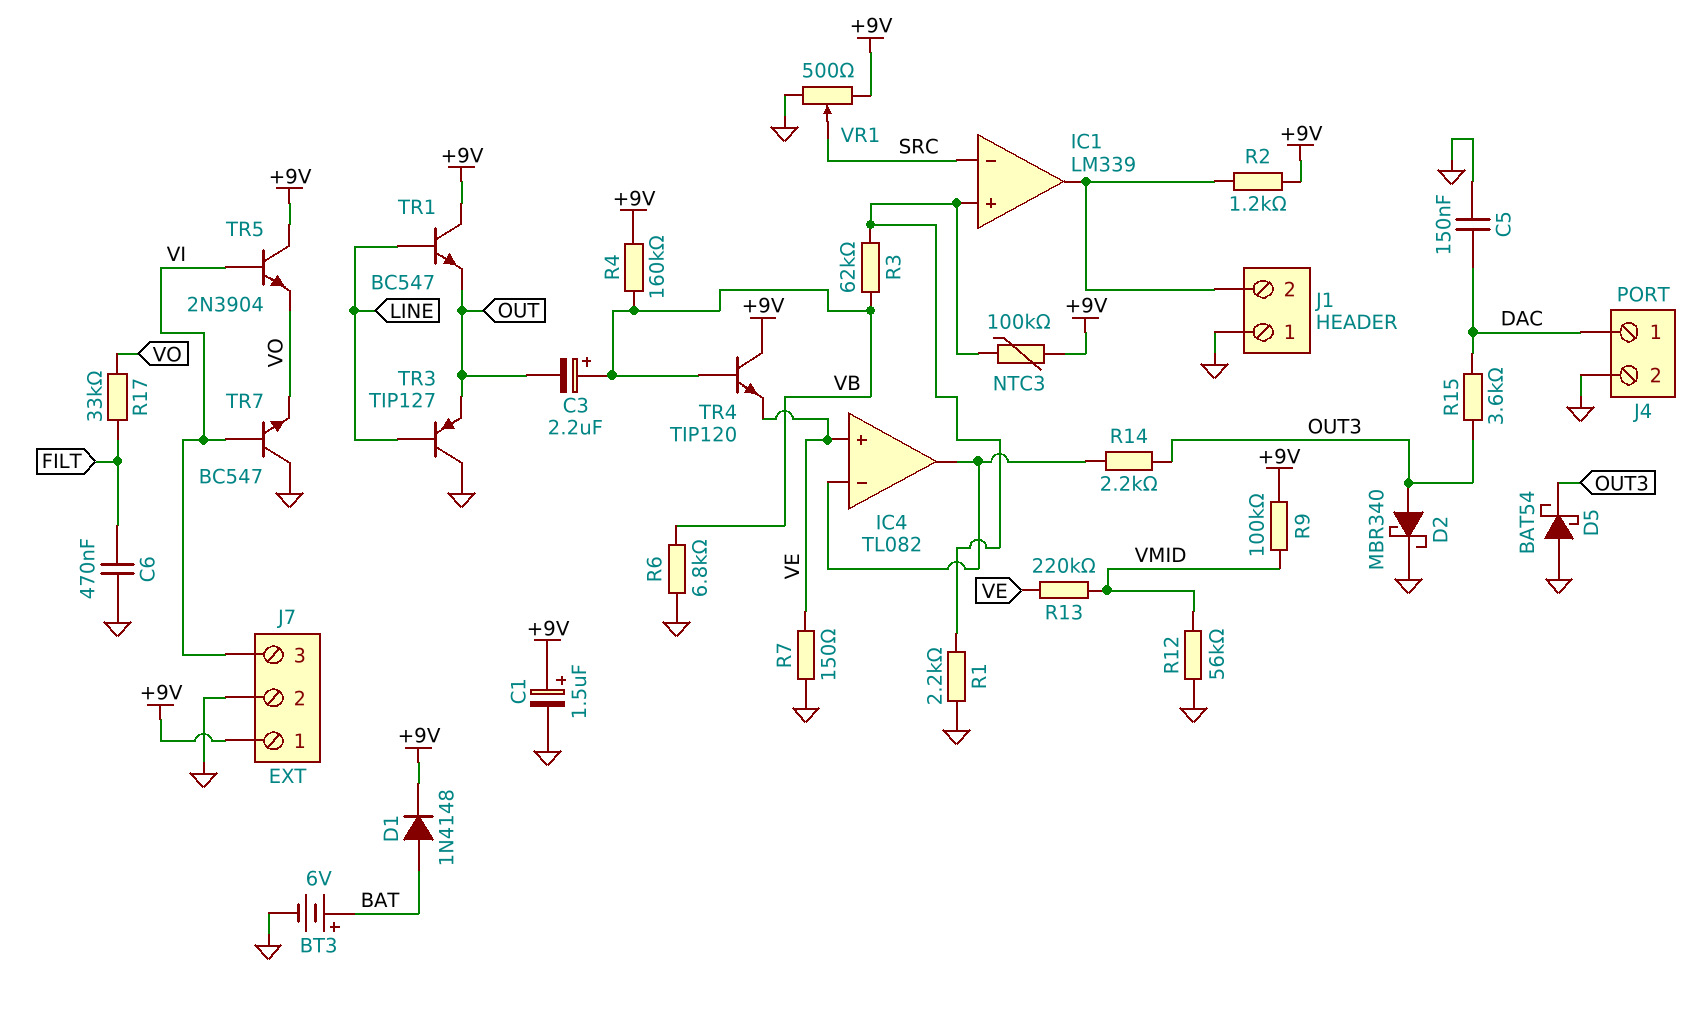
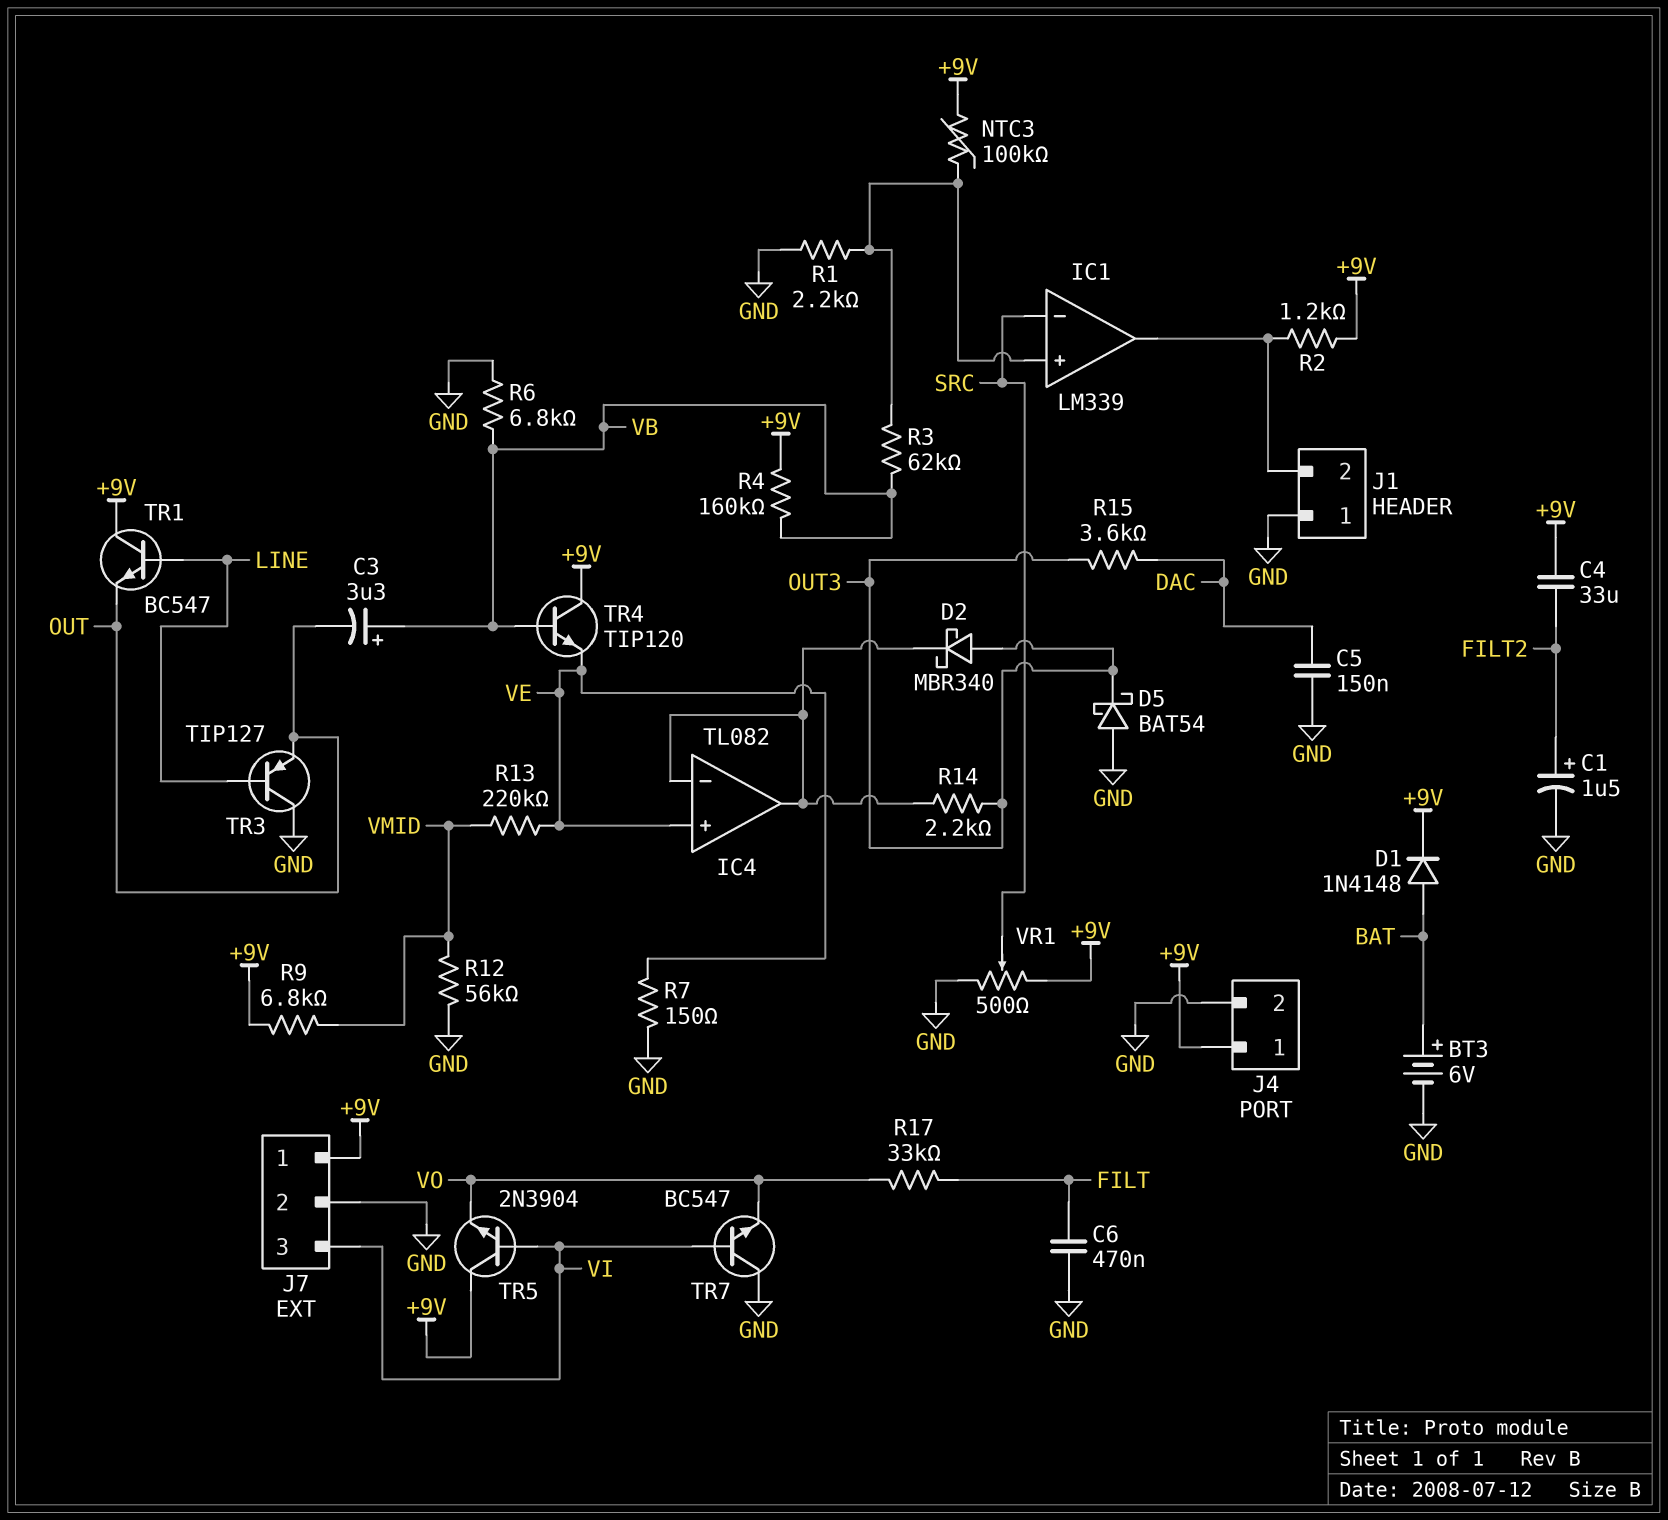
C1: 1.5uF (plus +9V, minus GND) -> 1.5uF (plus FILT2, minus GND)
C3: 2.2uF (plus VB, minus OUT) -> 3.3uF (plus VB, minus OUT)
C4: none -> 33uF (+9V, FILT2)
D2: schottky MBR340 (A OUT3, K GND) -> schottky MBR340 (A OUT3, K IC4/in-)
J4 pin 1: DAC -> +9V
R9: 100k (+9V, VMID) -> 6.8k (+9V, VMID)

